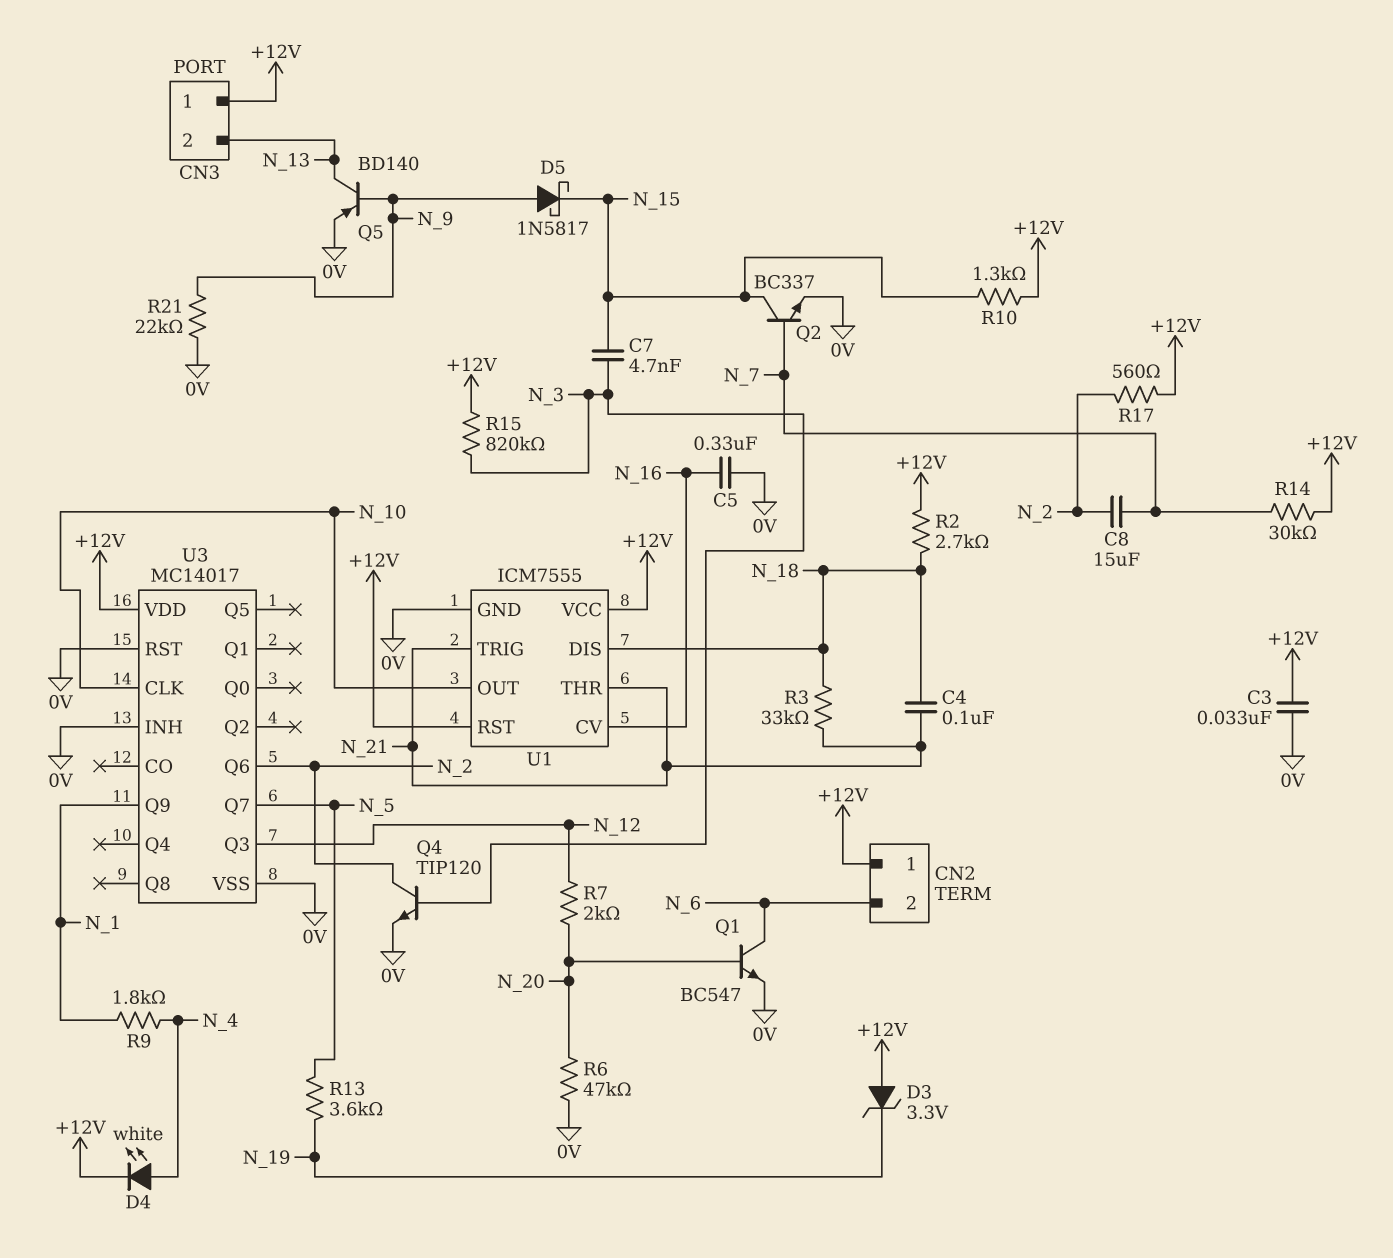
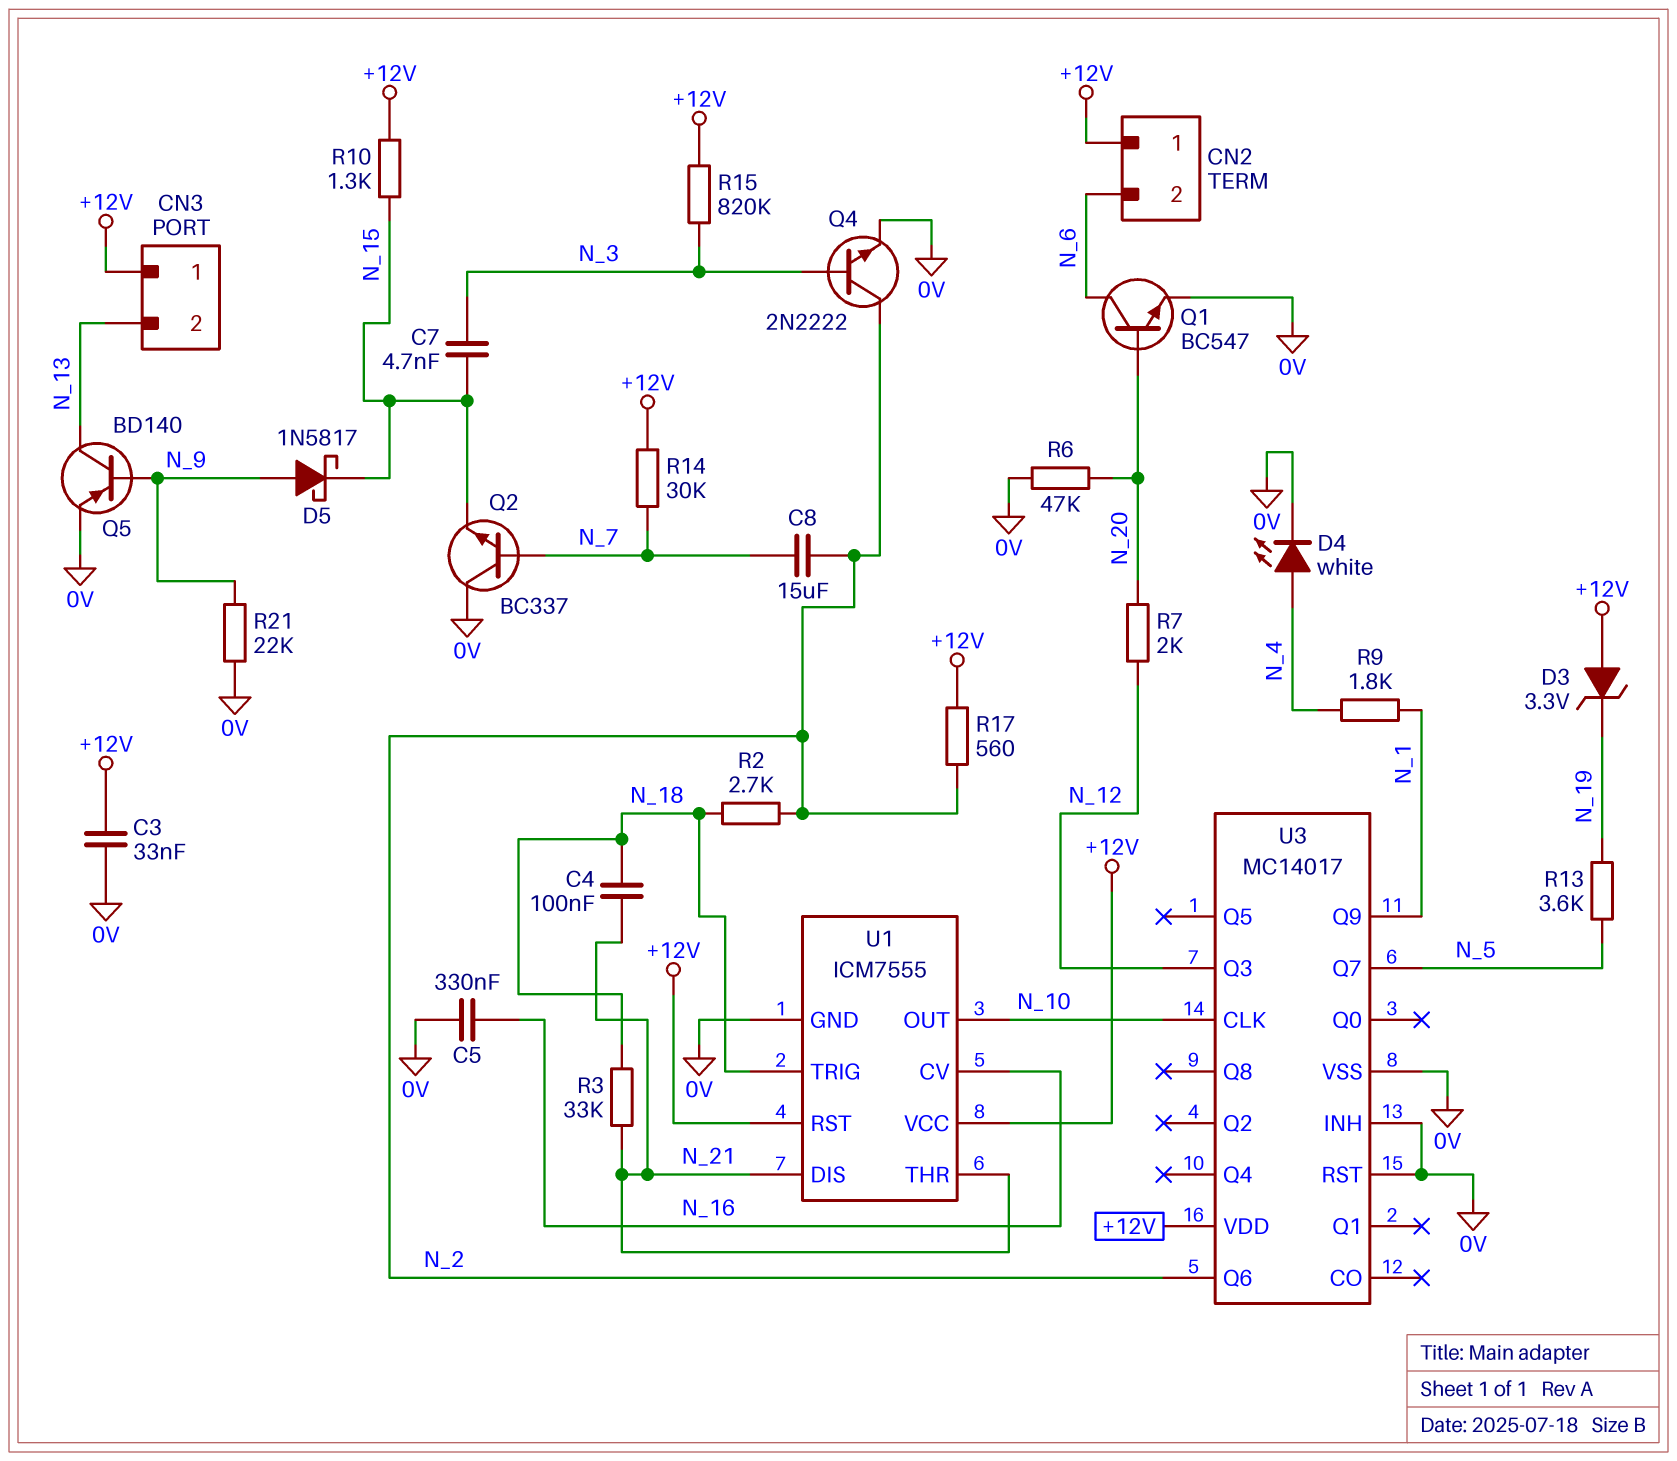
D4: LED white (A N_4, K +12V) -> LED white (A N_4, K 0V)
Q2: NPN BC337 (B N_7, C N_15, E 0V) -> NPN BC337 (B N_7, C 0V, E N_15)
Q4: NPN TIP120 (B N_3, C N_2, E 0V) -> NPN 2N2222 (B N_3, C N_2, E 0V)
R2: 2.7k (+12V, N_18) -> 2.7k (N_2, N_18)
U1 pin DIS: N_18 -> N_21
U1 pin TRIG: N_21 -> N_18

